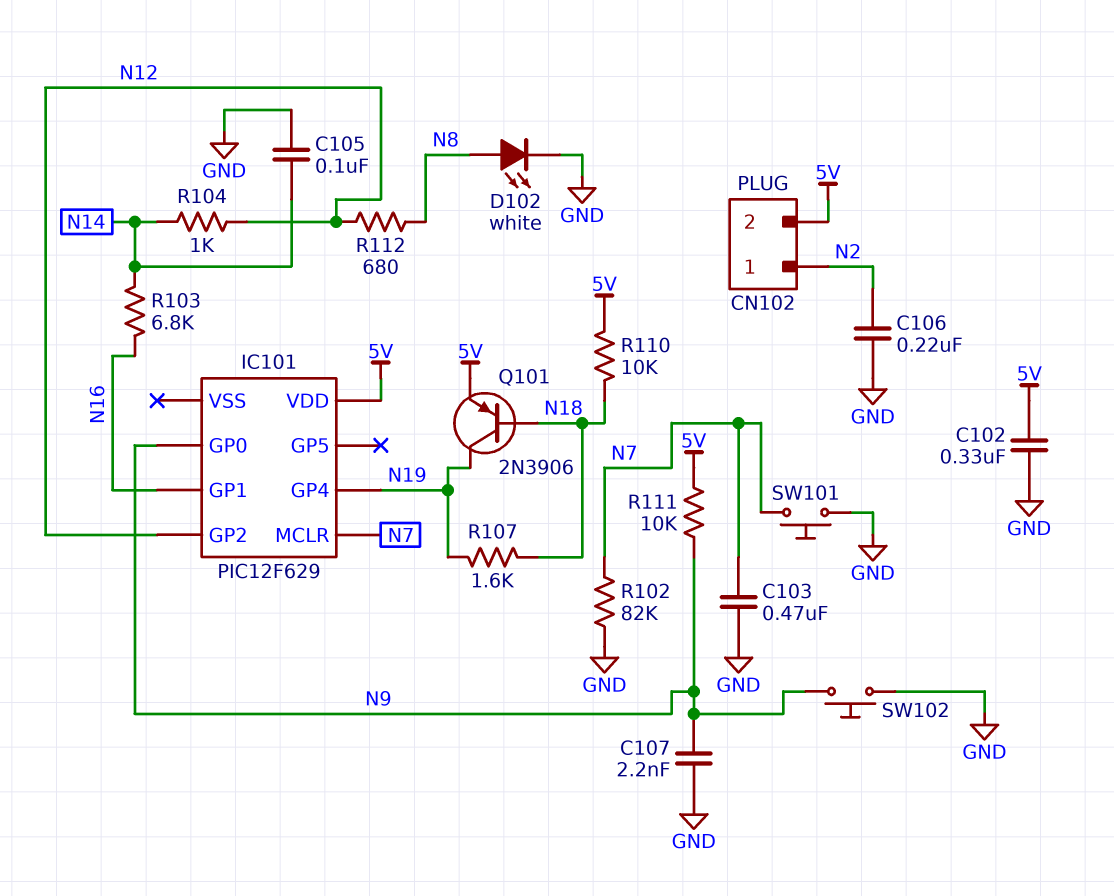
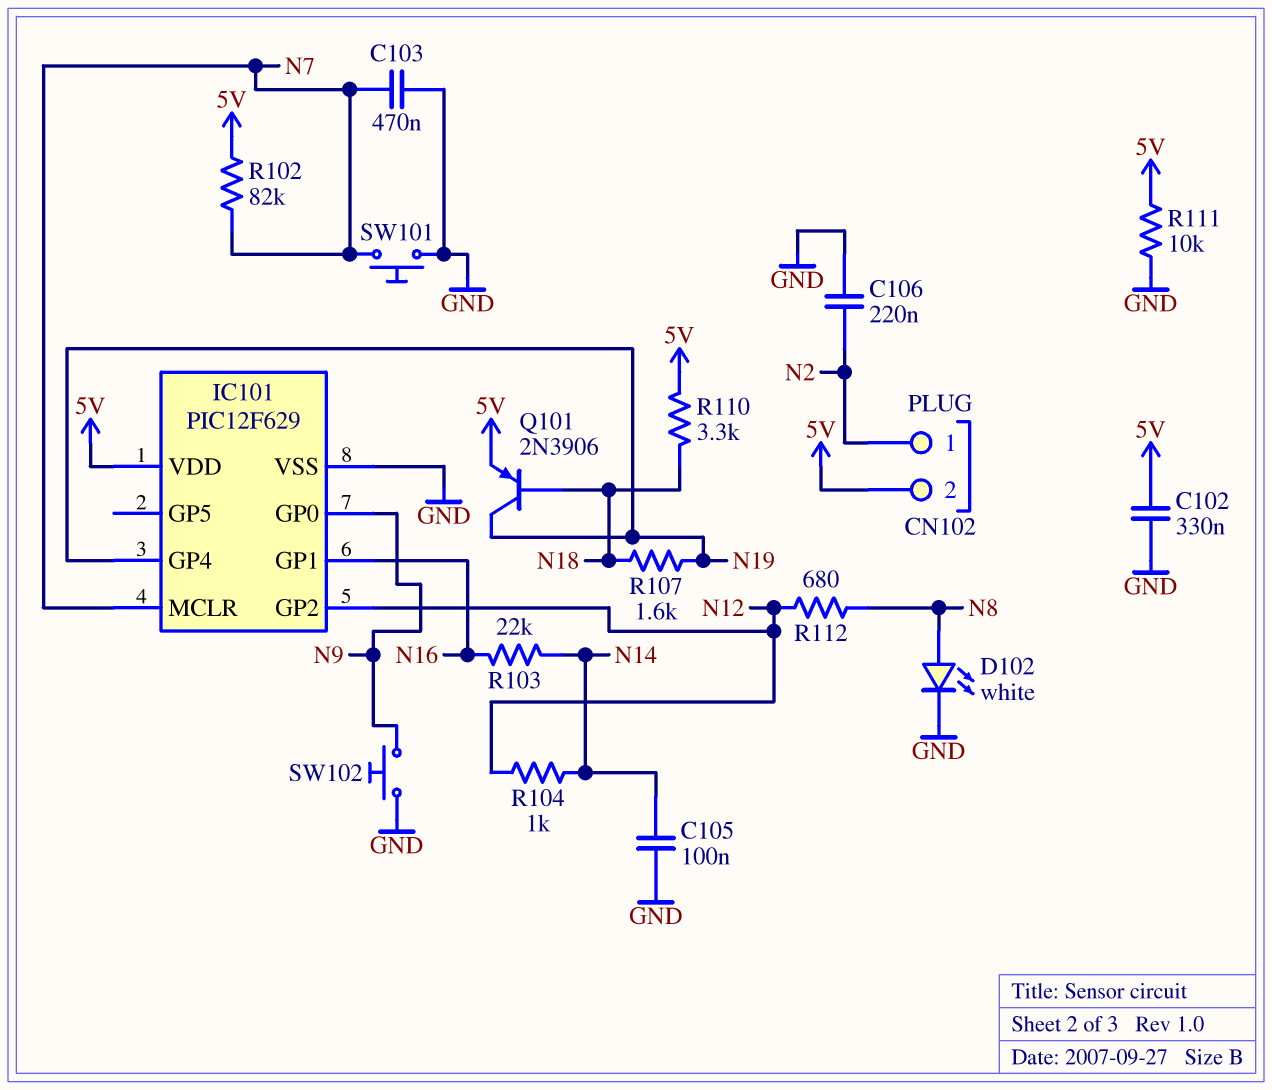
C107: 2.2nF (GND, N9) -> none
IC101 pin VSS: none -> GND
R102: 82k (GND, N7) -> 82k (5V, N7)
R103: 6.8k (N14, N16) -> 22k (N14, N16)
R110: 10k (5V, N18) -> 3.3k (5V, N18)
R111: 10k (5V, N9) -> 10k (5V, GND)

